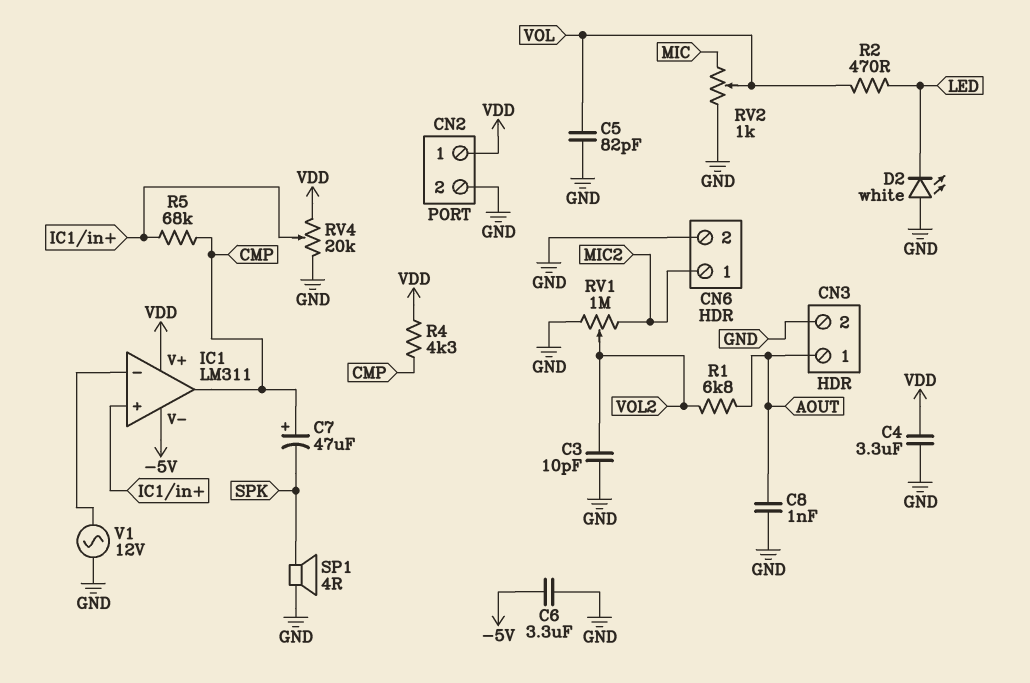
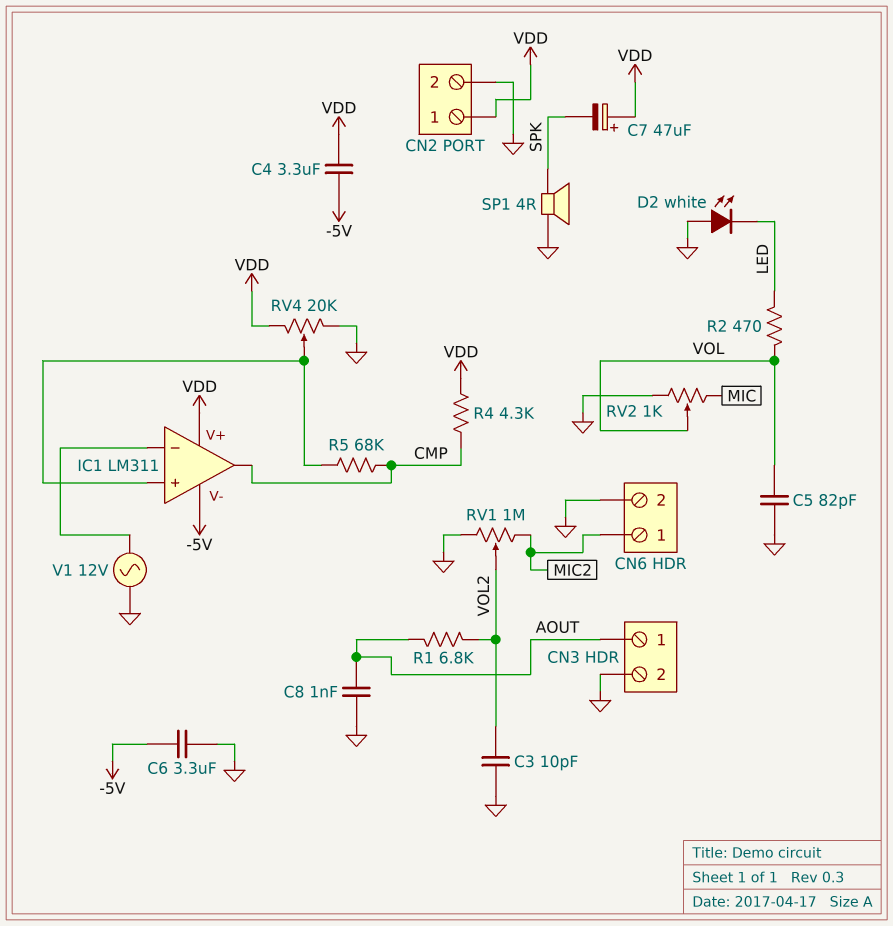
C4: 3.3uF (GND, VDD) -> 3.3uF (-5V, VDD)
C7: 47uF (plus CMP, minus SPK) -> 47uF (plus VDD, minus SPK)

